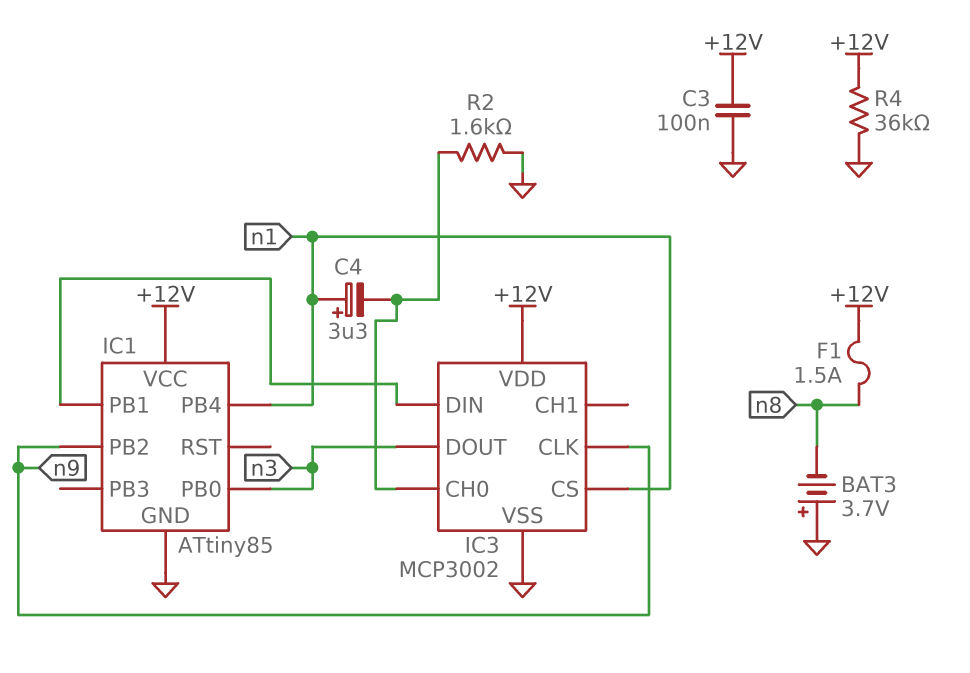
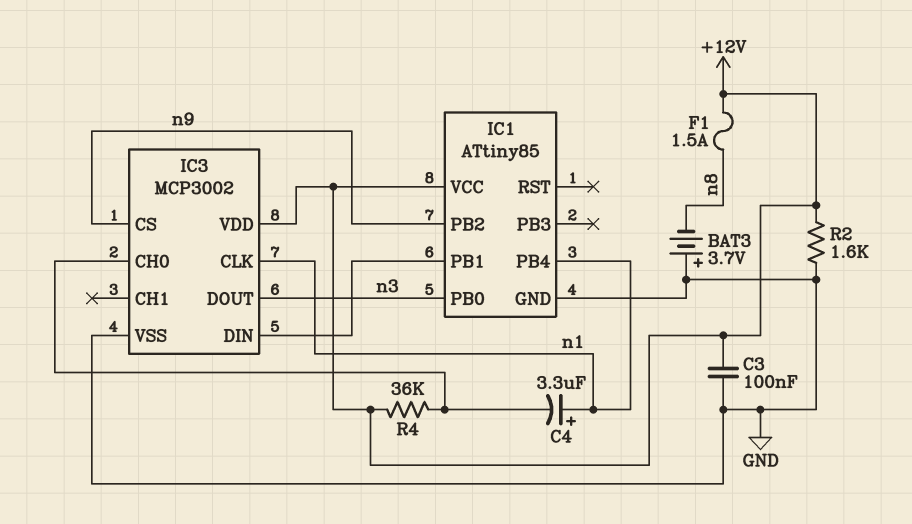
IC3 pin CLK: n9 -> n1
IC3 pin CS: n1 -> n9
R2: 1.6k (GND, IC3/CH0) -> 1.6k (+12V, GND)
R4: 36k (+12V, GND) -> 36k (+12V, IC3/CH0)

